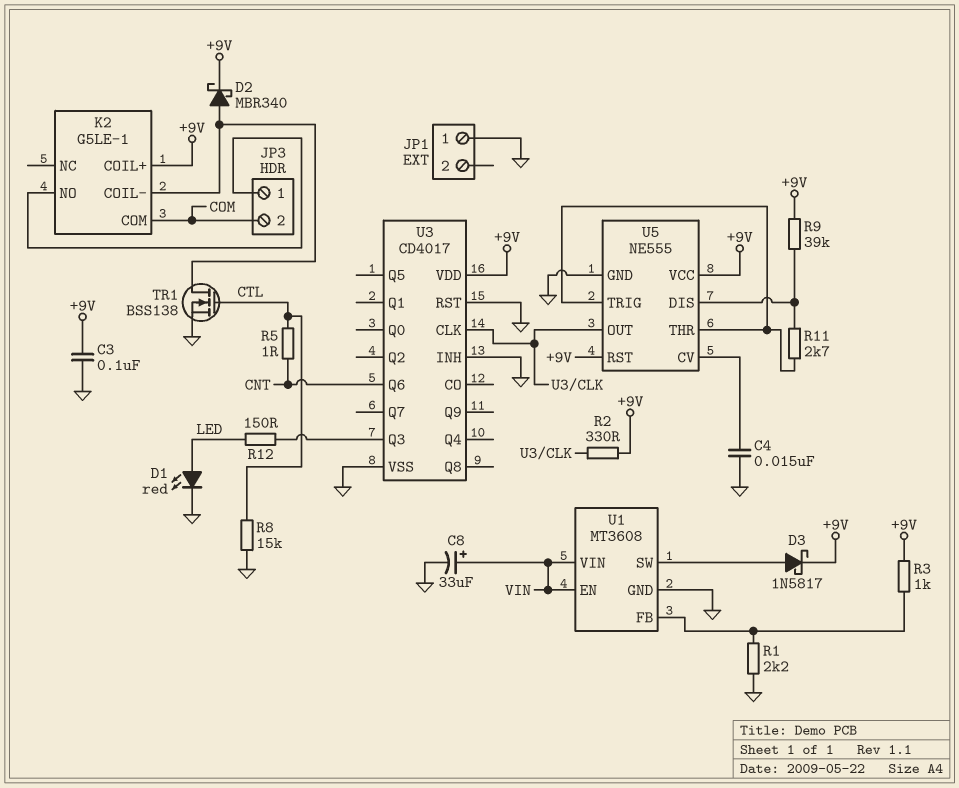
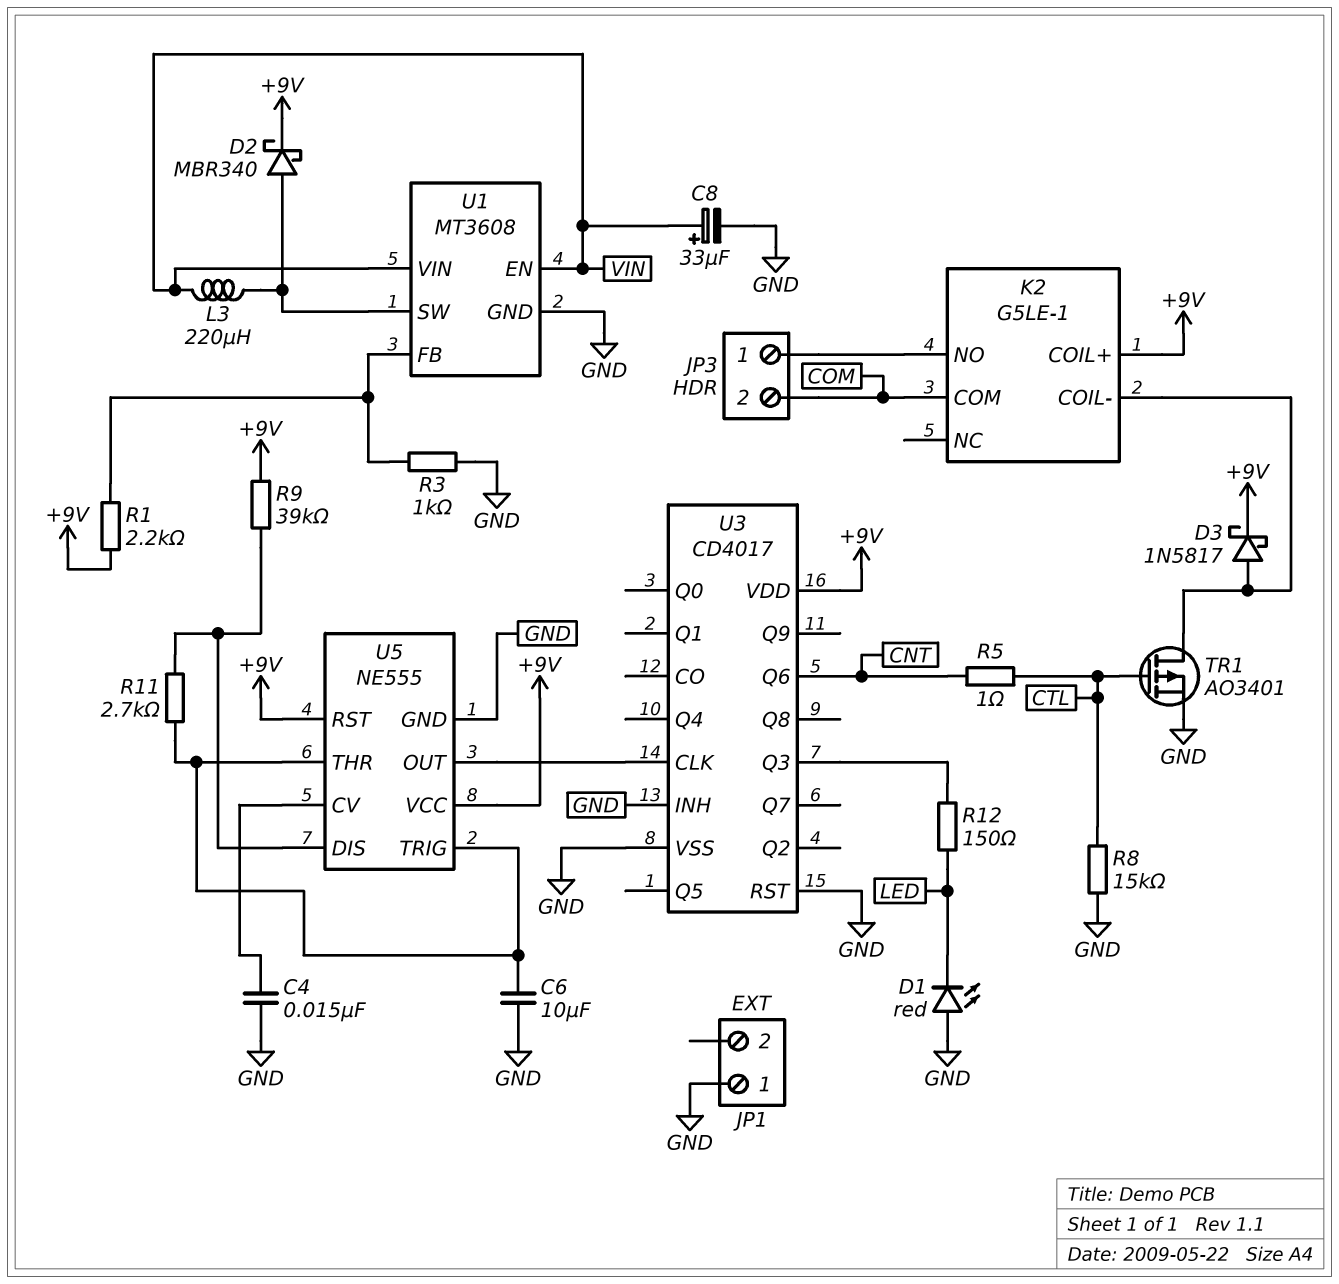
C3: 100nF (+9V, GND) -> none
C6: none -> 10uF (GND, U5/THR)
D1: LED red (A LED, K GND) -> LED red (A GND, K LED)
D2: schottky MBR340 (A K2/COIL-, K +9V) -> schottky MBR340 (A U1/SW, K +9V)
D3: schottky 1N5817 (A U1/SW, K +9V) -> schottky 1N5817 (A K2/COIL-, K +9V)
L3: none -> 220uH (U1/SW, VIN)
R1: 2.2k (GND, U1/FB) -> 2.2k (+9V, U1/FB)
R2: 330 (+9V, U3/CLK) -> none
R3: 1k (+9V, U1/FB) -> 1k (GND, U1/FB)
TR1: NMOS BSS138 (G CTL, D K2/COIL-, S GND) -> PMOS AO3401 (G CTL, D K2/COIL-, S GND)

